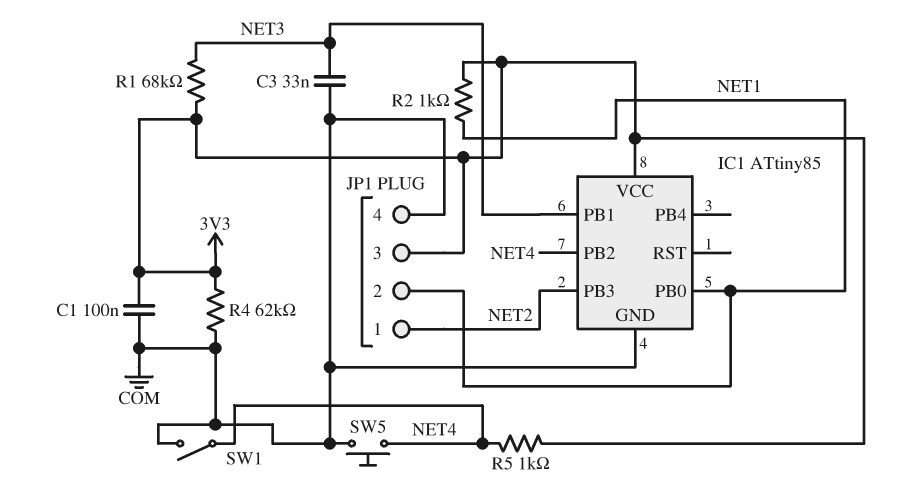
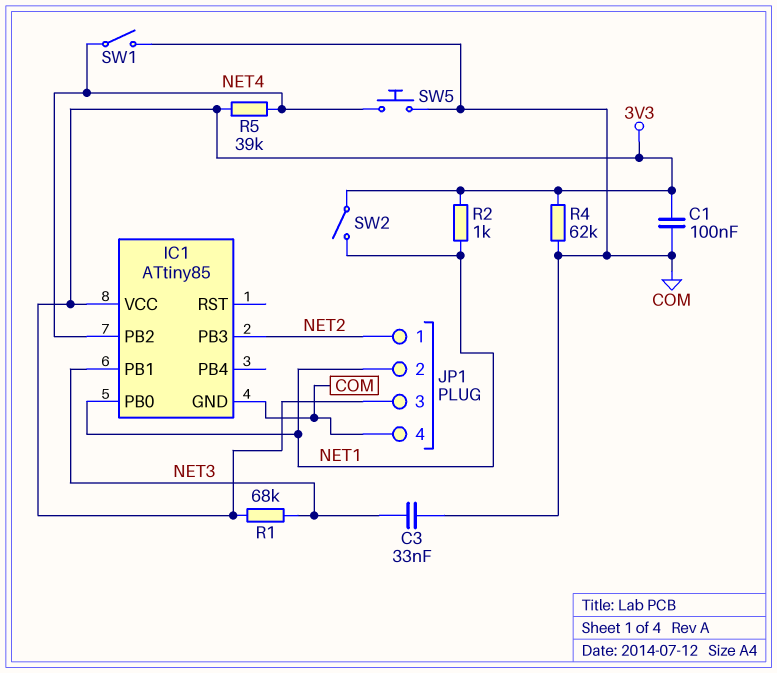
R5: 1k (3V3, NET4) -> 39k (3V3, NET4)
SW2: none -> switch (3V3, NET1)

